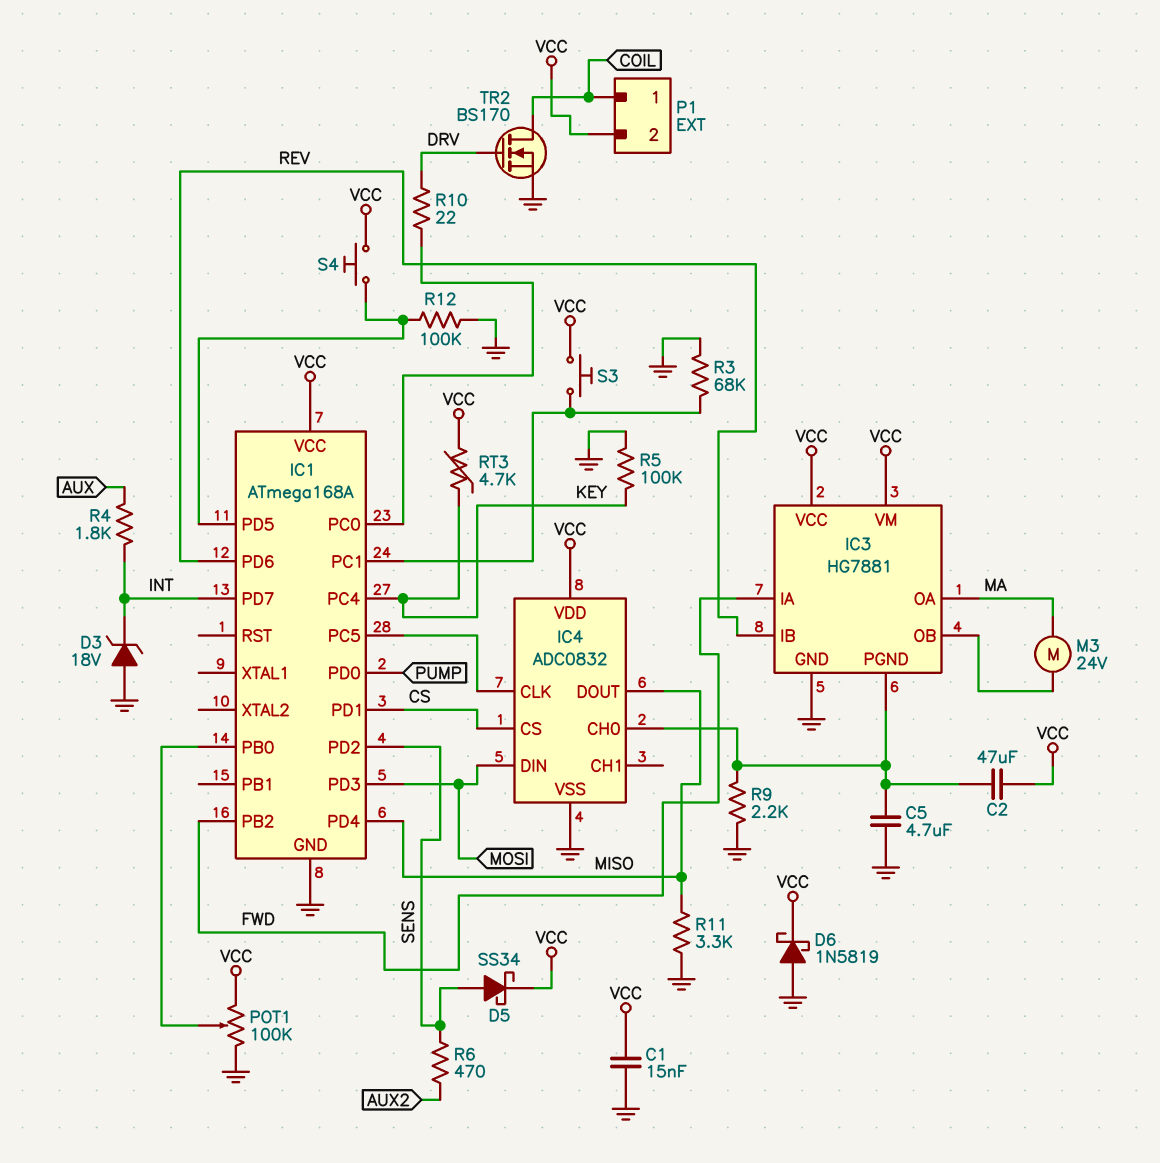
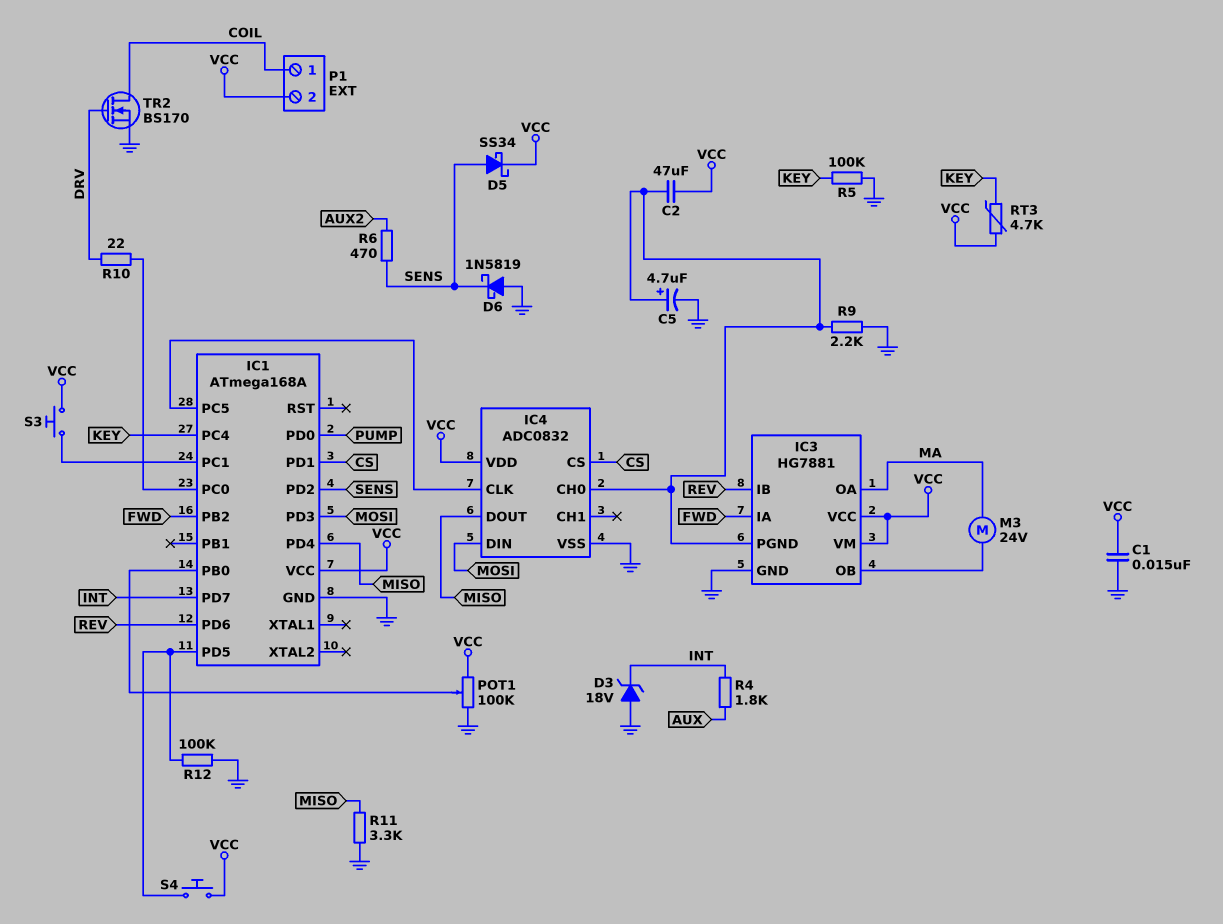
C5: 4.7uF (GND, IC3/PGND) -> 4.7uF (plus IC3/PGND, minus GND)
D6: schottky 1N5819 (A GND, K VCC) -> schottky 1N5819 (A GND, K SENS)
R3: 68k (GND, IC1/PC1) -> none

